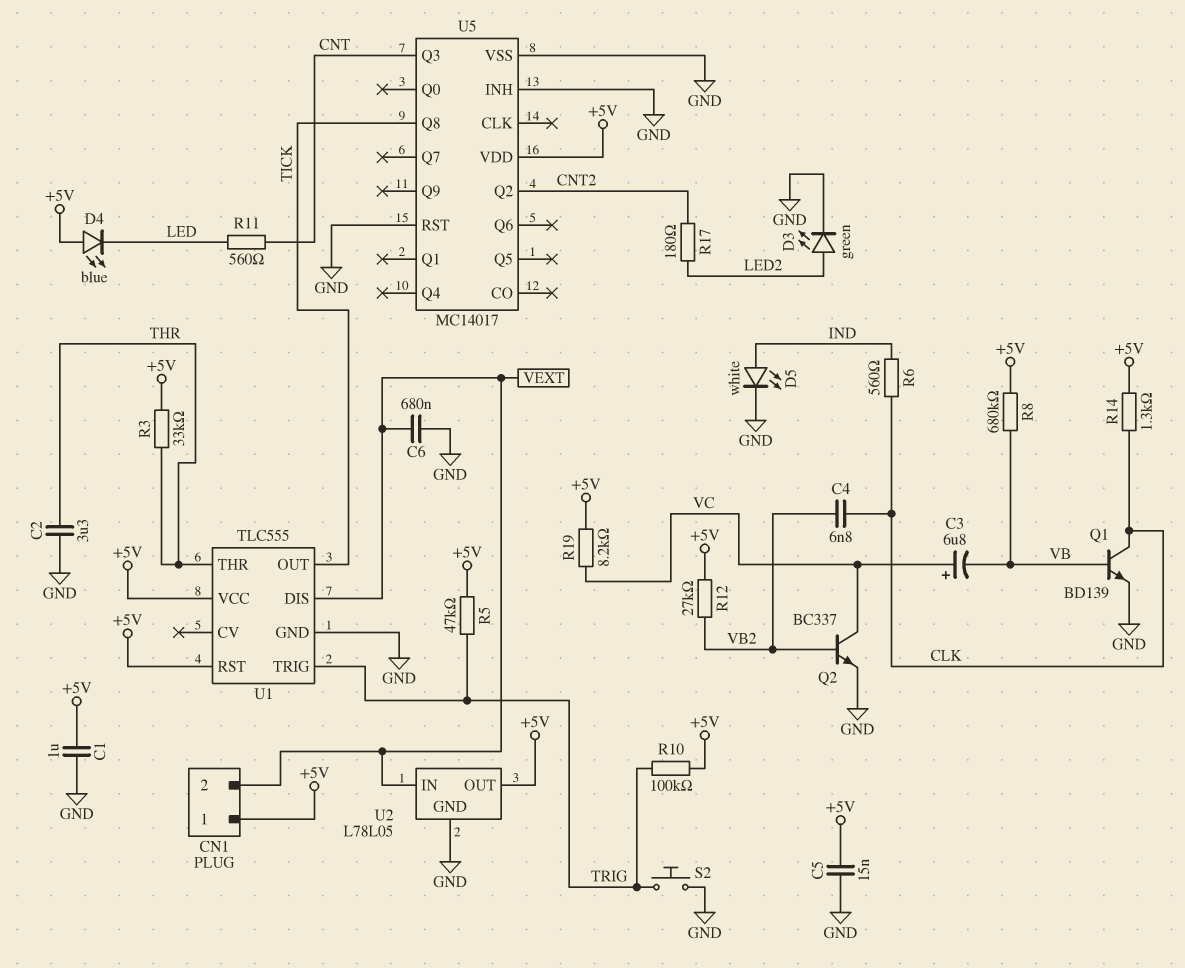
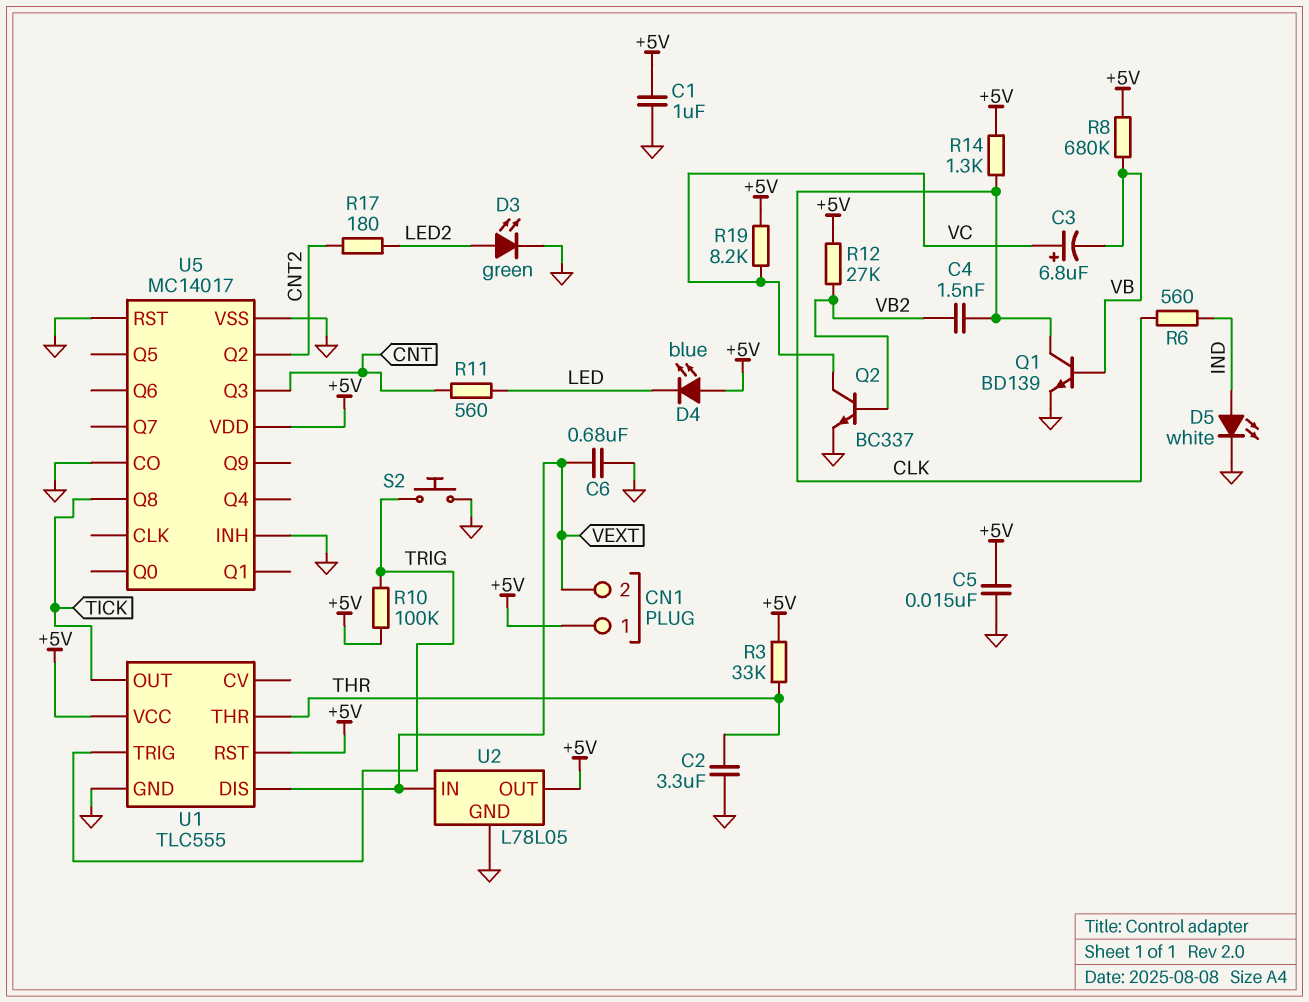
C4: 6.8nF (CLK, VB2) -> 1.5nF (CLK, VB2)
R5: 47k (+5V, TRIG) -> none
U5 pin CO: none -> GND

